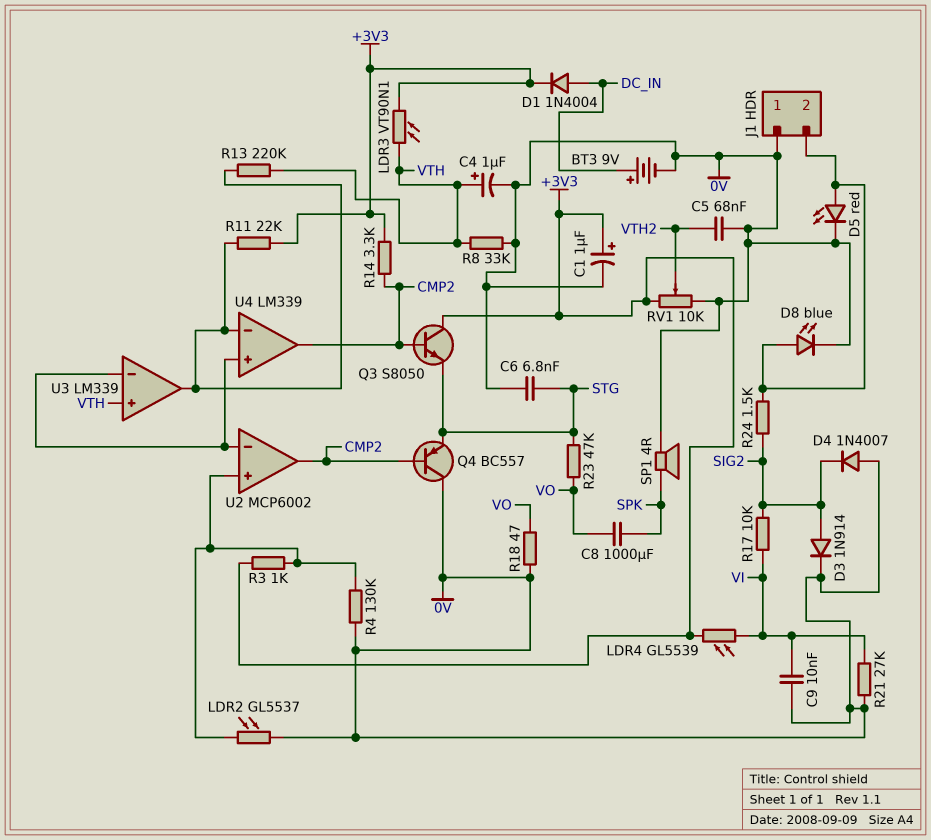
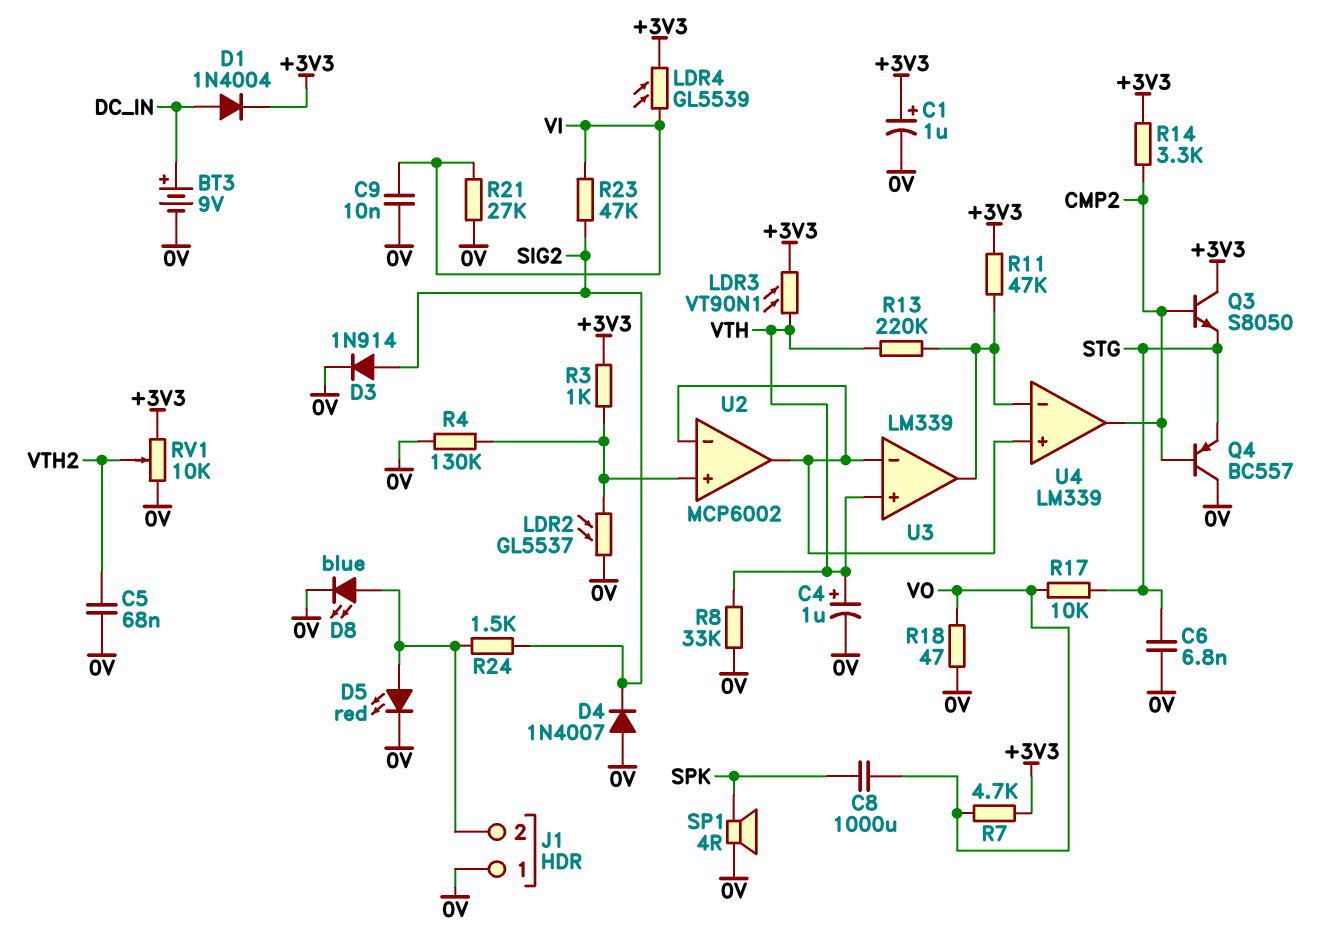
R7: none -> 4.7k (+3V3, VO)
R11: 22k (+3V3, U3/out) -> 47k (+3V3, U3/out)
R17: 10k (SIG2, VI) -> 10k (STG, VO)
R23: 47k (STG, VO) -> 47k (SIG2, VI)
U2 pin out: CMP2 -> U2/in-

